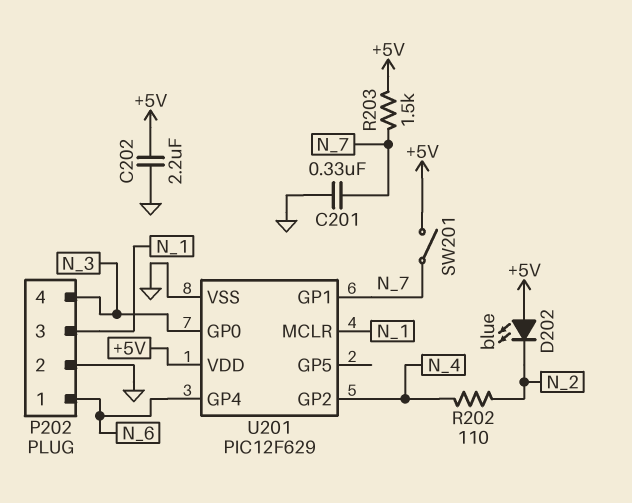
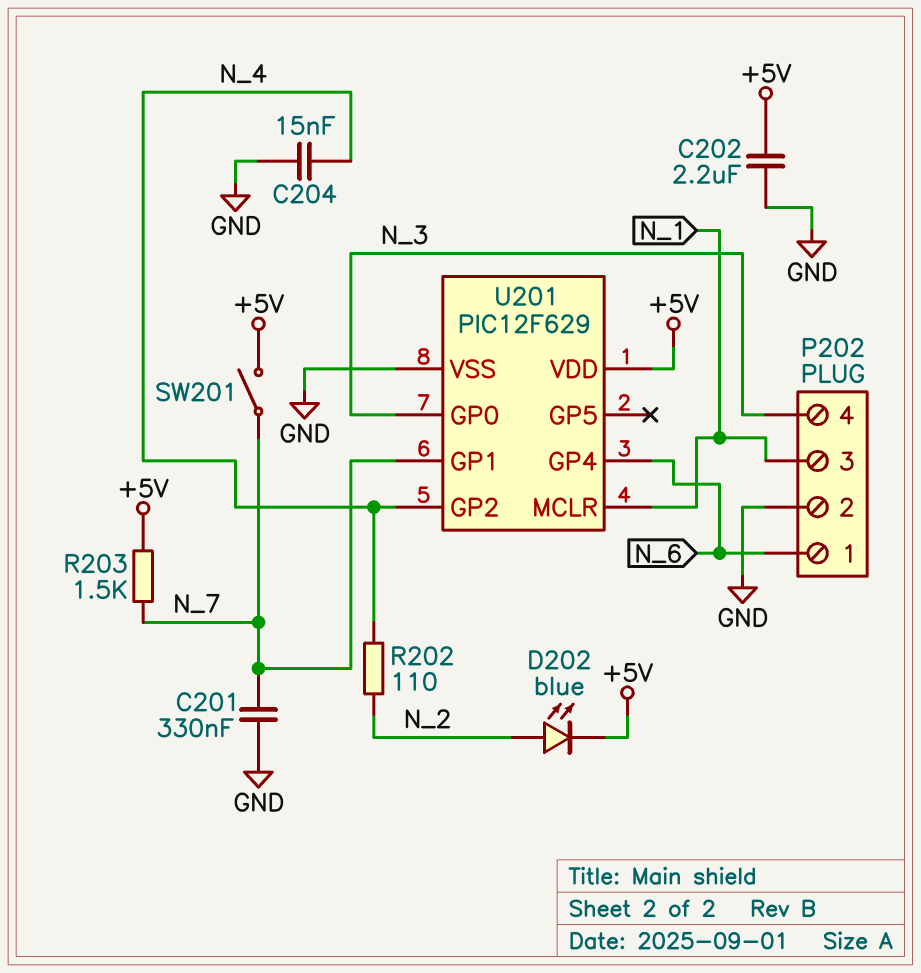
C204: none -> 15nF (GND, N_4)
D202: LED blue (A +5V, K N_2) -> LED blue (A N_2, K +5V)

